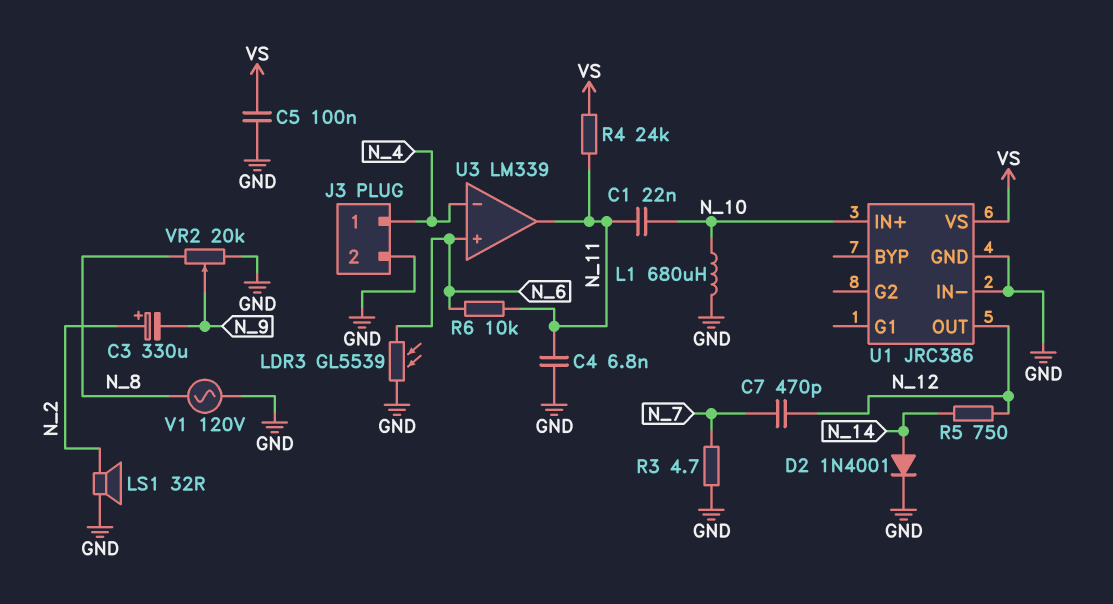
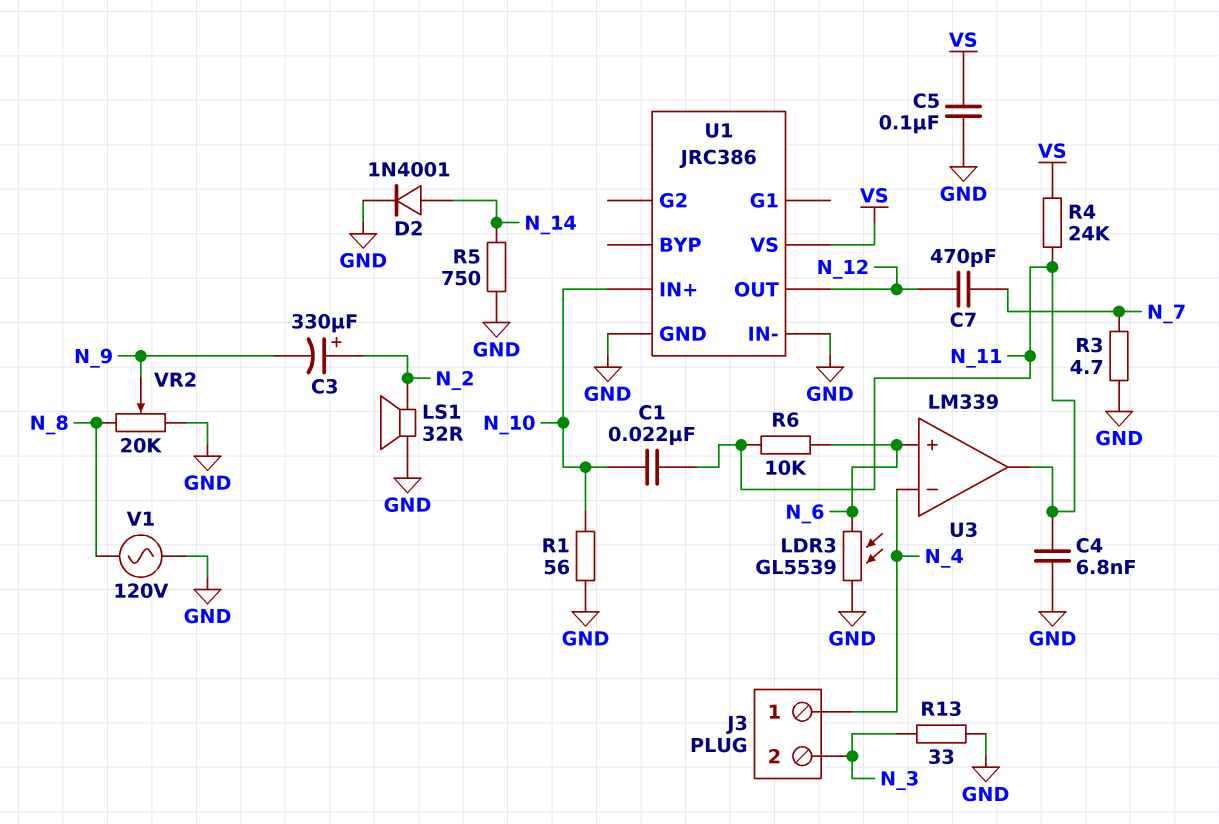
J3 pin 2: GND -> N_3
L1: 680uH (GND, N_10) -> none
R1: none -> 56 (GND, N_10)
R5: 750 (N_12, N_14) -> 750 (GND, N_14)
R13: none -> 33 (GND, N_3)

